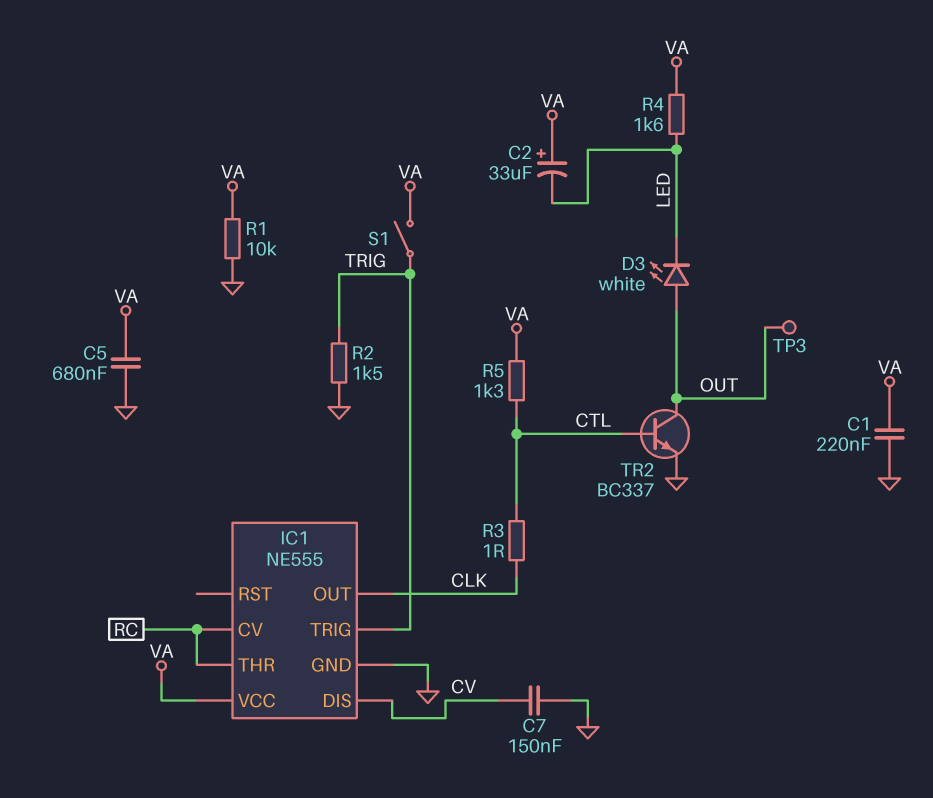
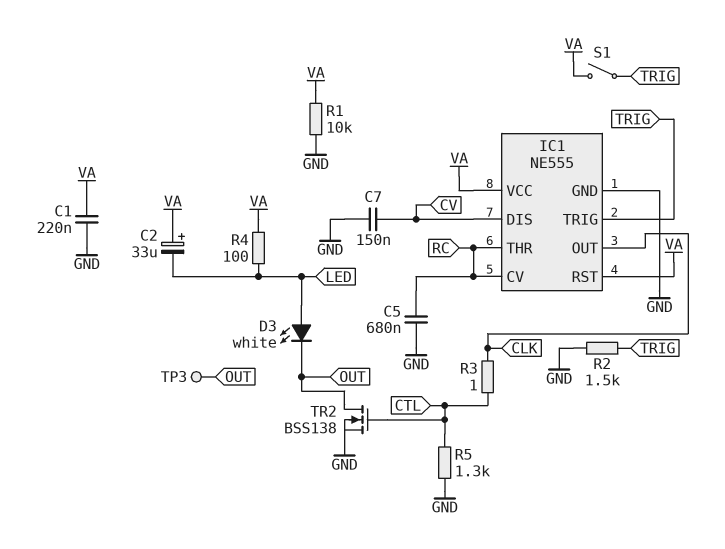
C5: 680nF (GND, VA) -> 680nF (GND, RC)
D3: LED white (A OUT, K LED) -> LED white (A LED, K OUT)
IC1 pin RST: none -> VA
R4: 1.6k (LED, VA) -> 100 (LED, VA)
R5: 1.3k (CTL, VA) -> 1.3k (CTL, GND)
TR2: NPN BC337 (B CTL, C OUT, E GND) -> NMOS BSS138 (G CTL, D OUT, S GND)

